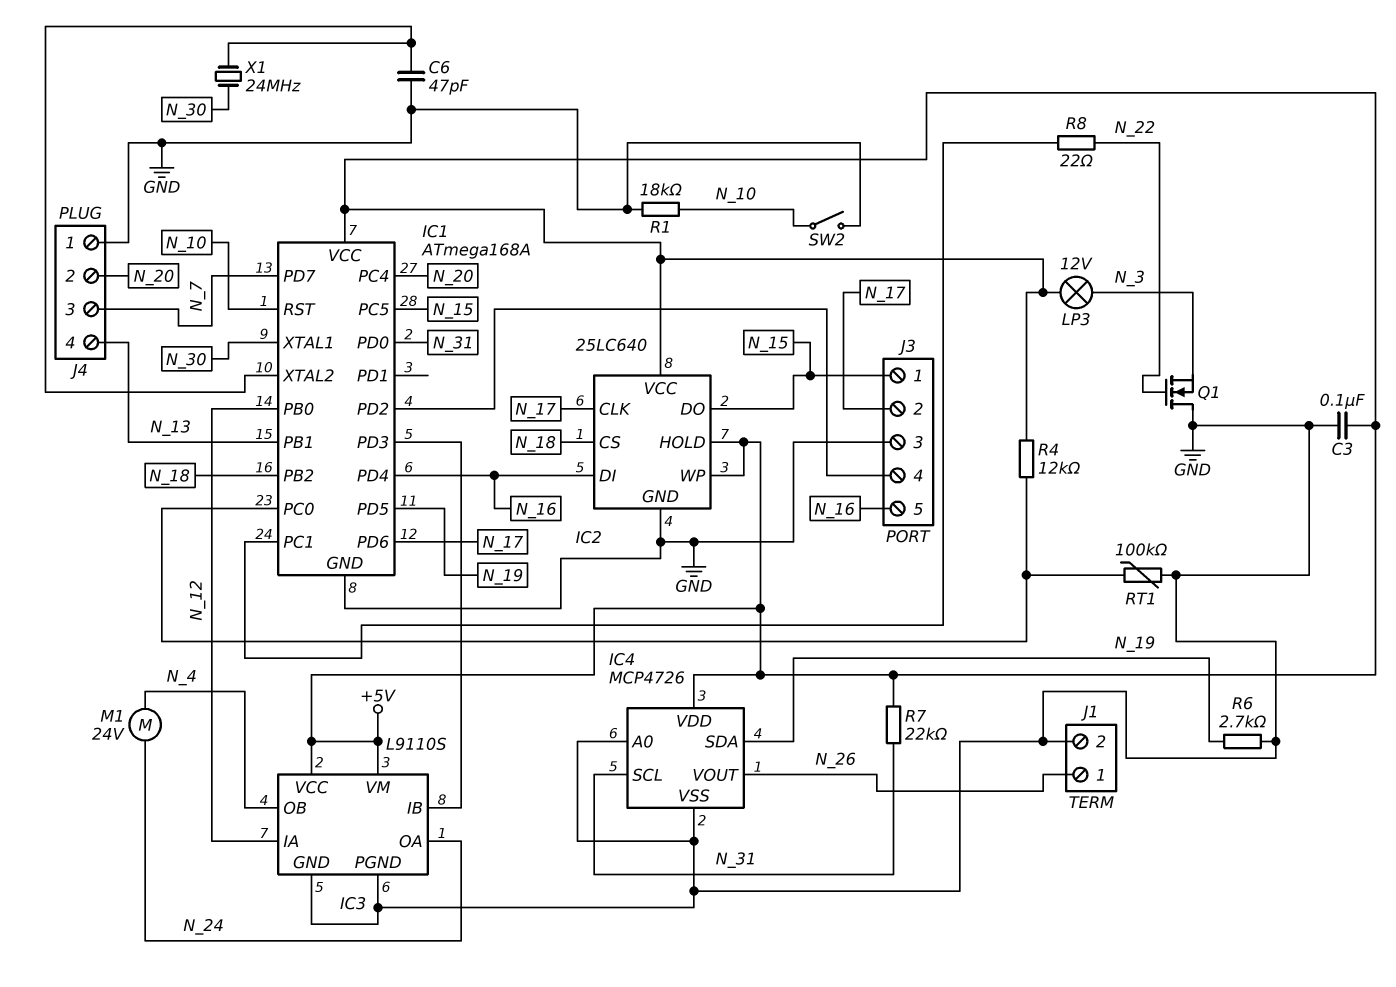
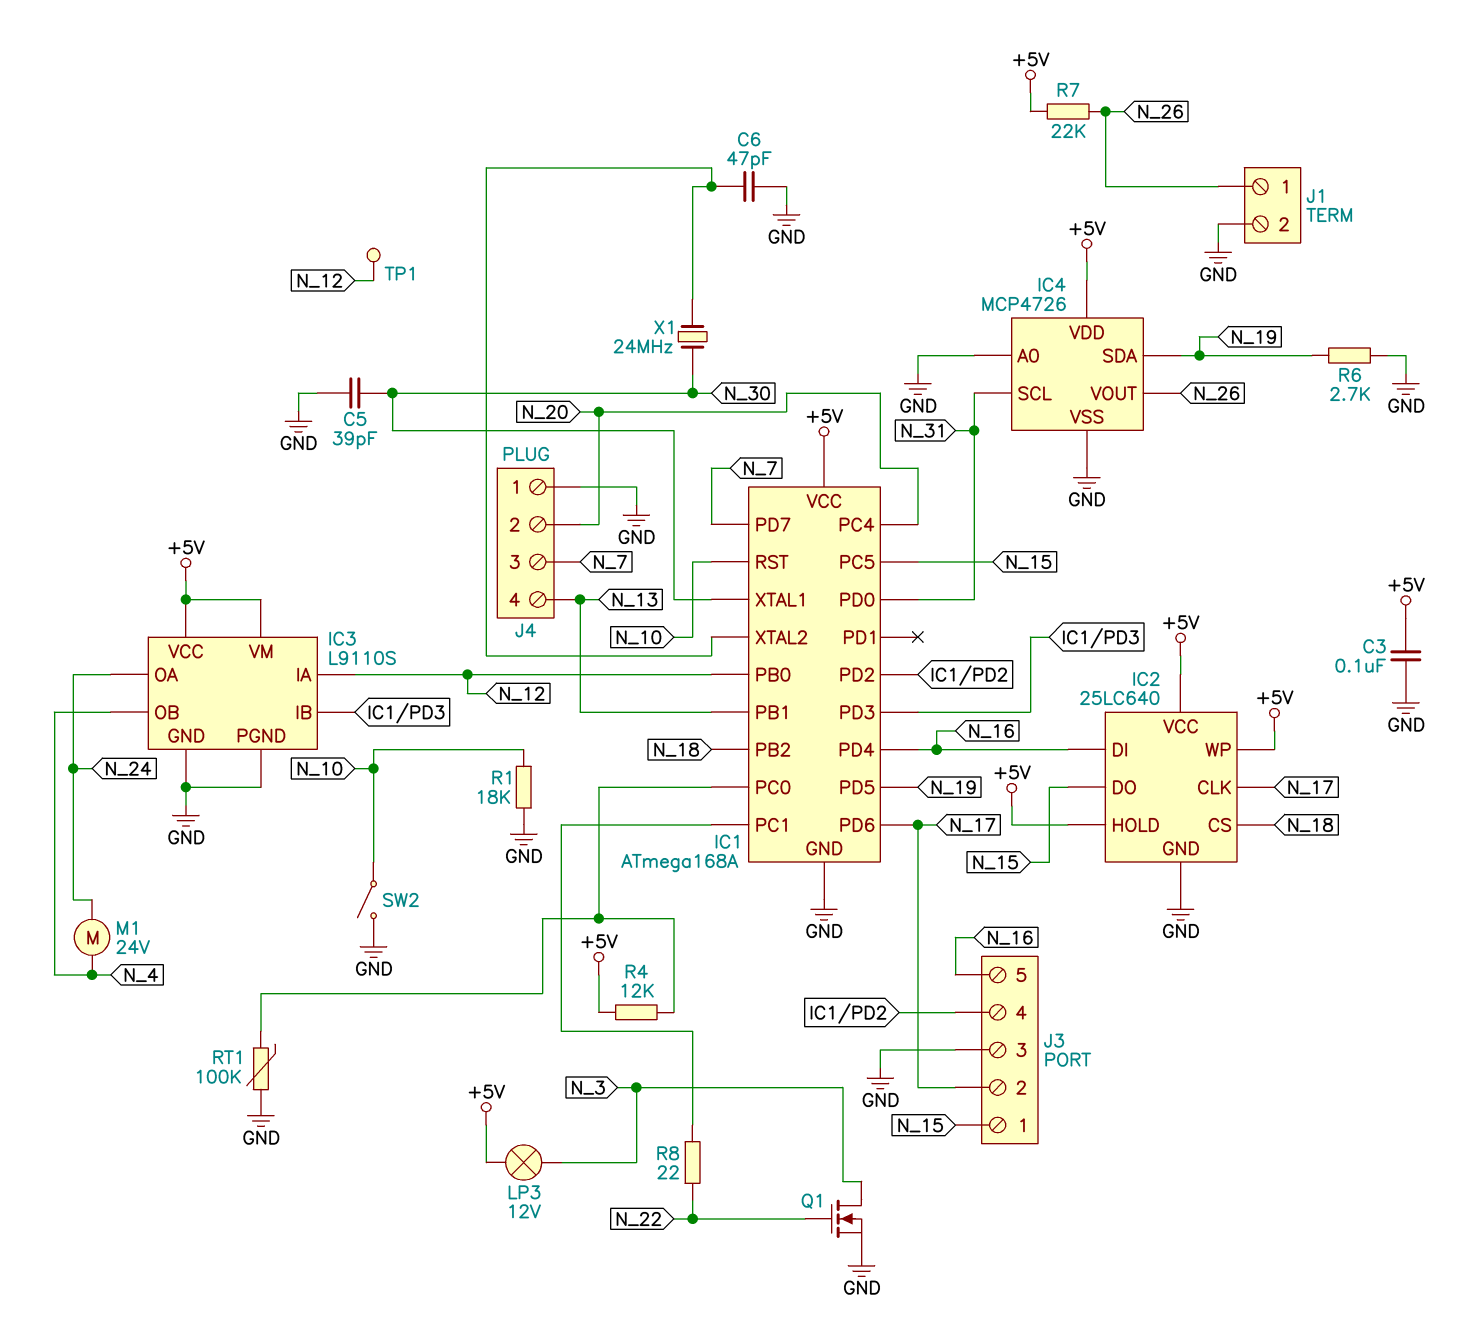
C5: none -> 39pF (GND, N_30)
Q1: NMOS (G N_22, D GND, S N_3) -> NMOS (G N_22, D N_3, S GND)
R7: 22k (+5V, N_31) -> 22k (+5V, N_26)
TP1: none -> test point (N_12)

